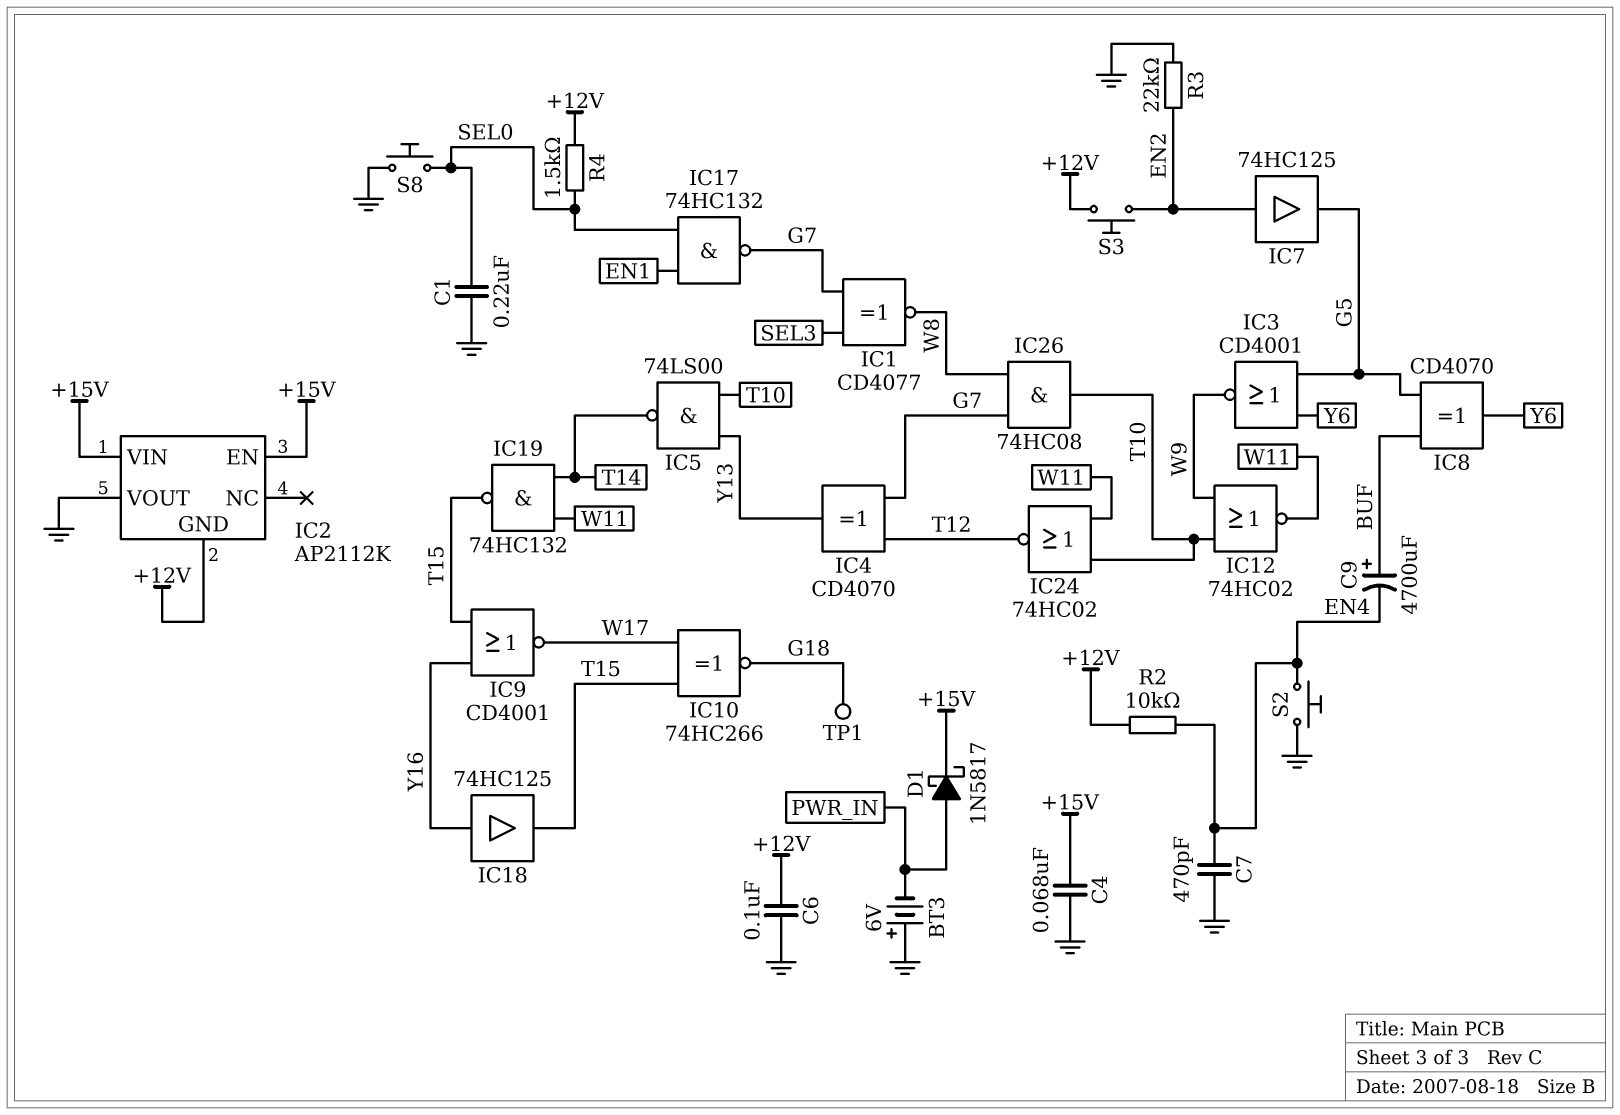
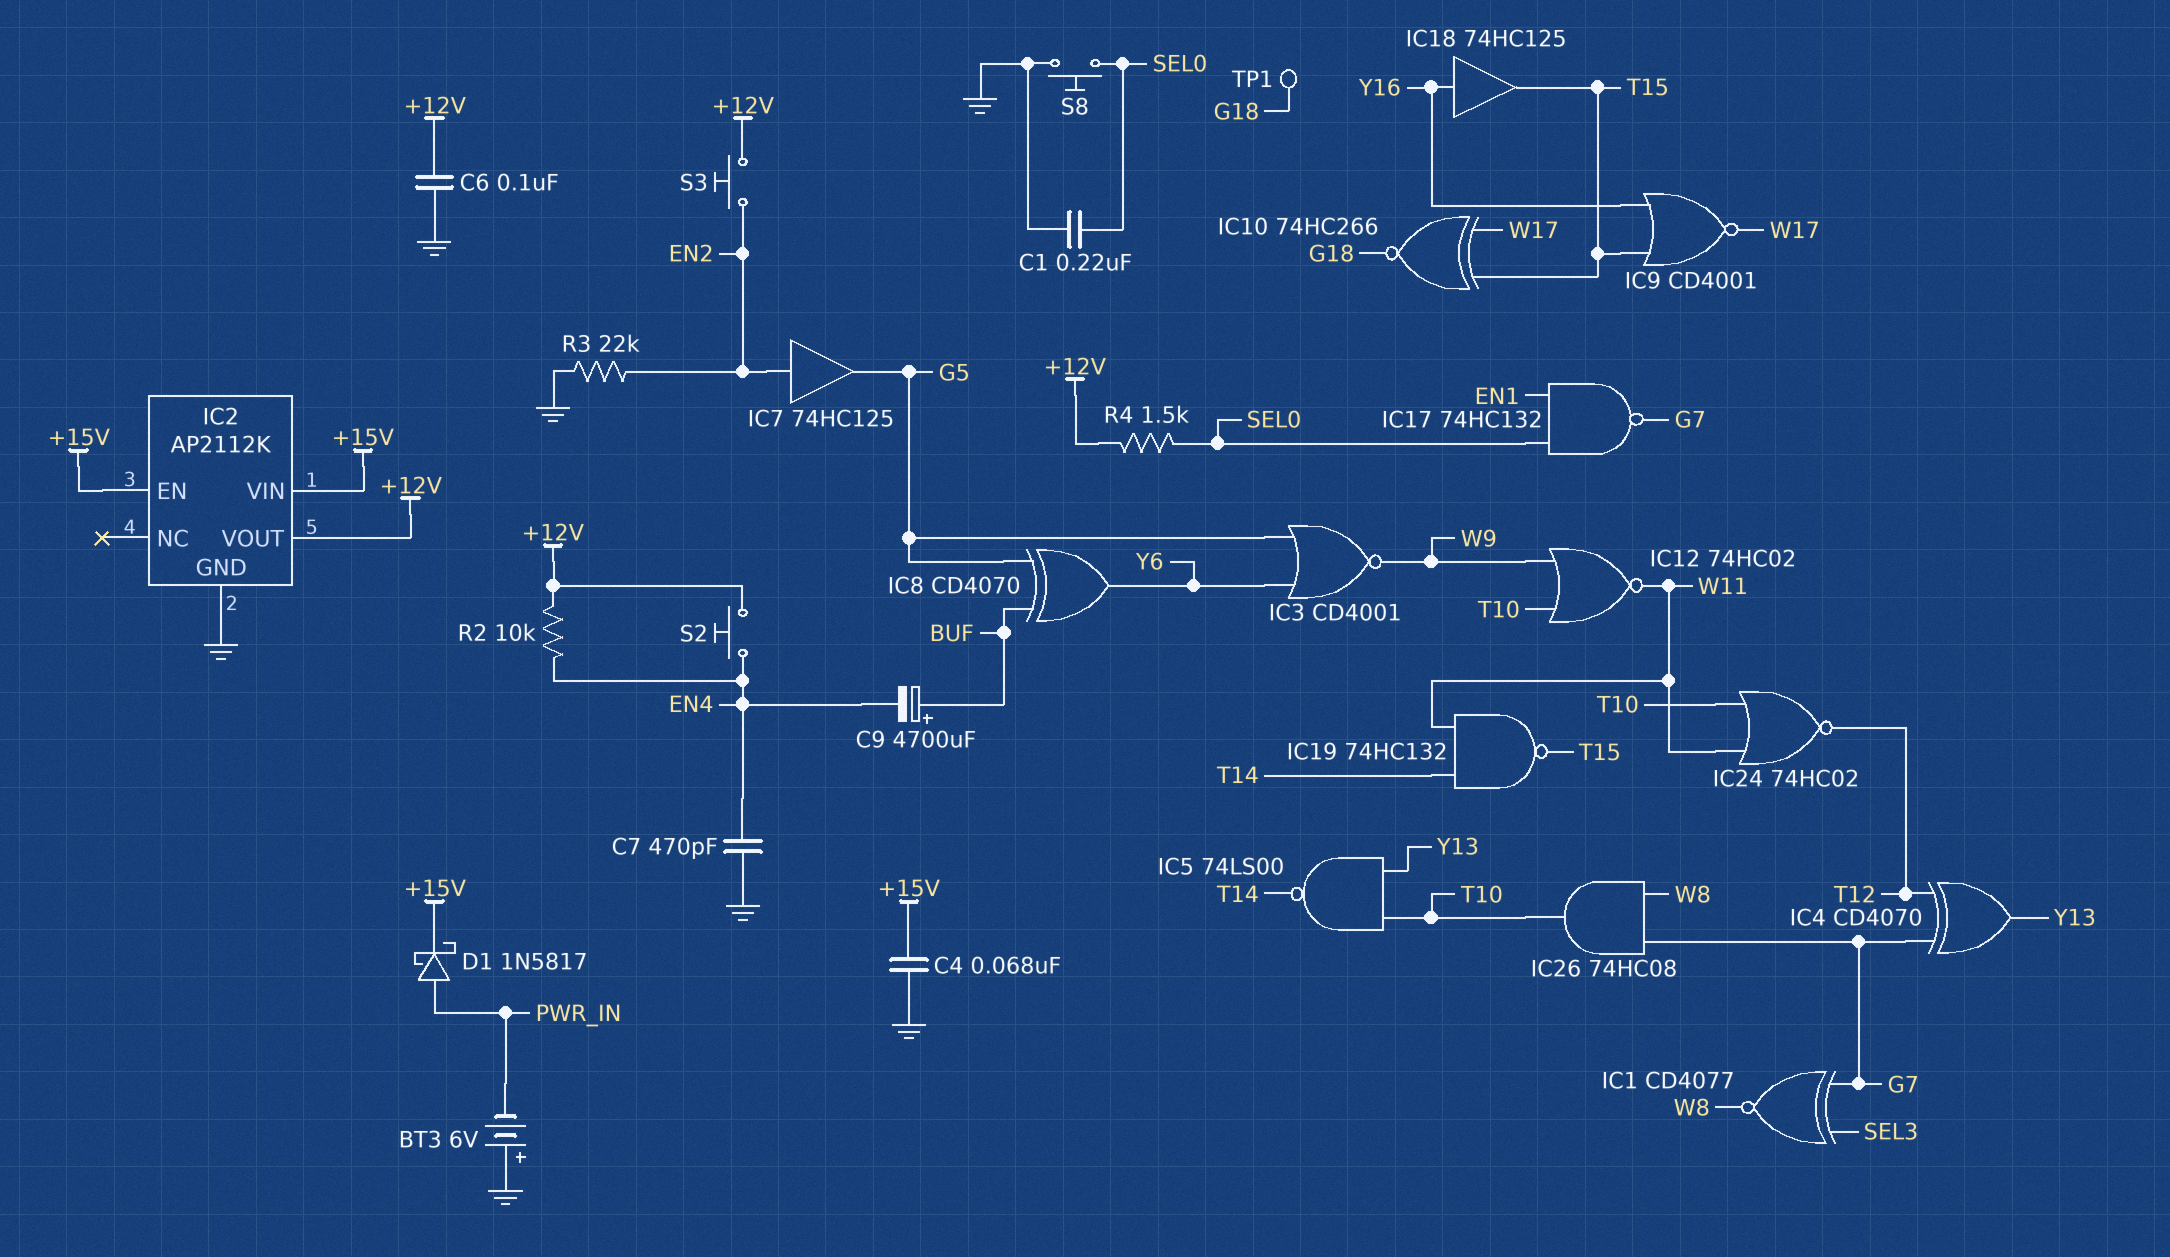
IC2 pin GND: +12V -> GND
IC2 pin VOUT: GND -> +12V
S2: button (EN4, GND) -> button (+12V, EN4)

